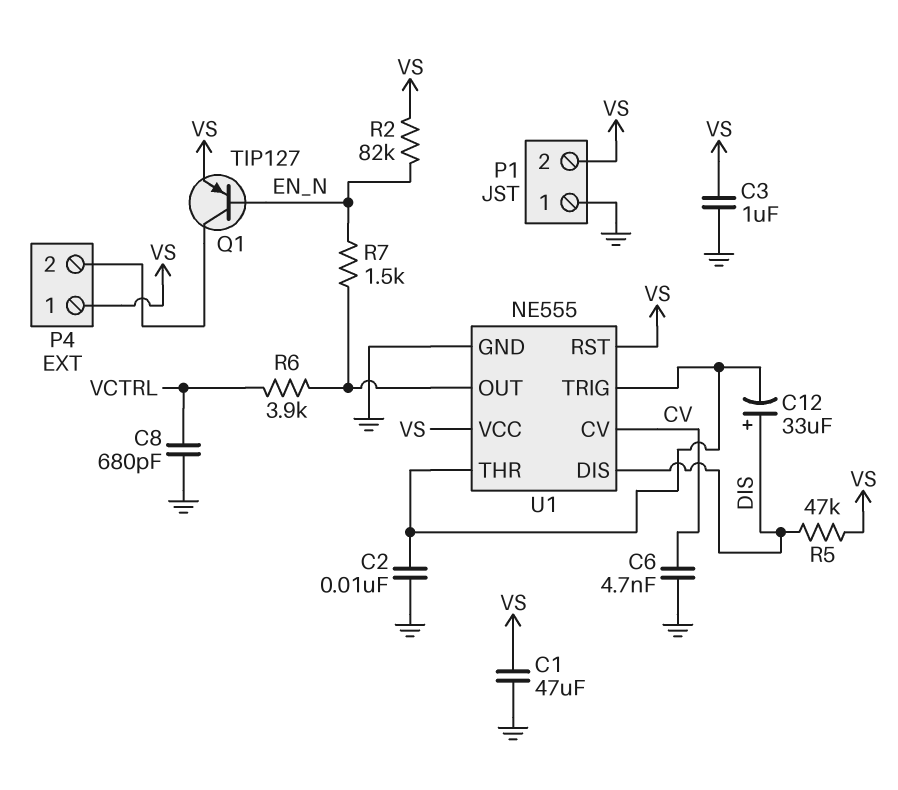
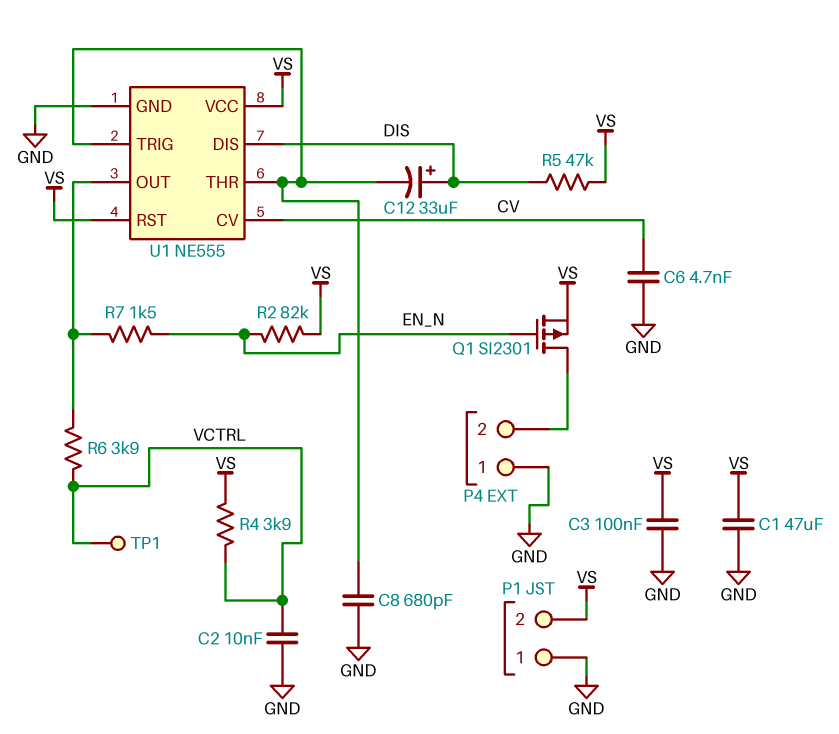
C2: 10nF (GND, U1/THR) -> 10nF (GND, VCTRL)
C3: 1uF (GND, VS) -> 100nF (GND, VS)
C8: 680pF (GND, VCTRL) -> 680pF (GND, U1/THR)
P4 pin 1: VS -> GND
Q1: PNP TIP127 (B EN_N, C P4/2, E VS) -> PMOS SI2301 (G EN_N, D P4/2, S VS)
R4: none -> 3.9k (VCTRL, VS)
TP1: none -> test point (VCTRL)

